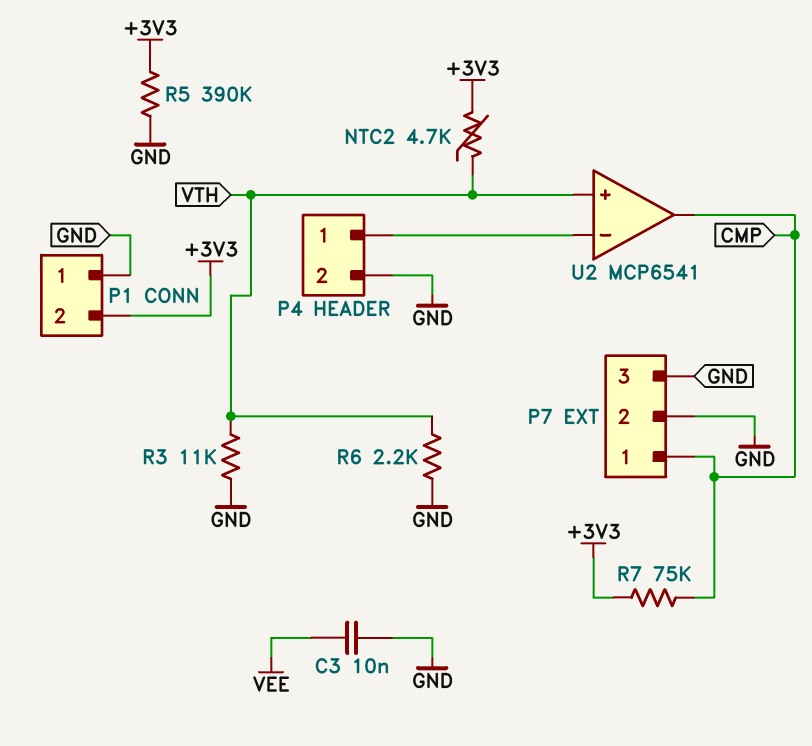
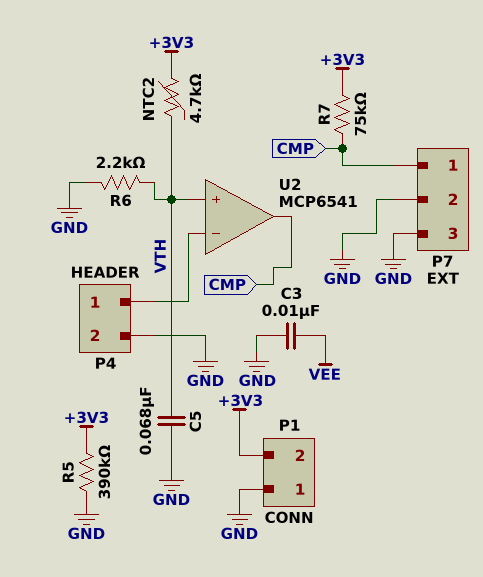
C5: none -> 68nF (GND, VTH)
R3: 11k (GND, VTH) -> none

